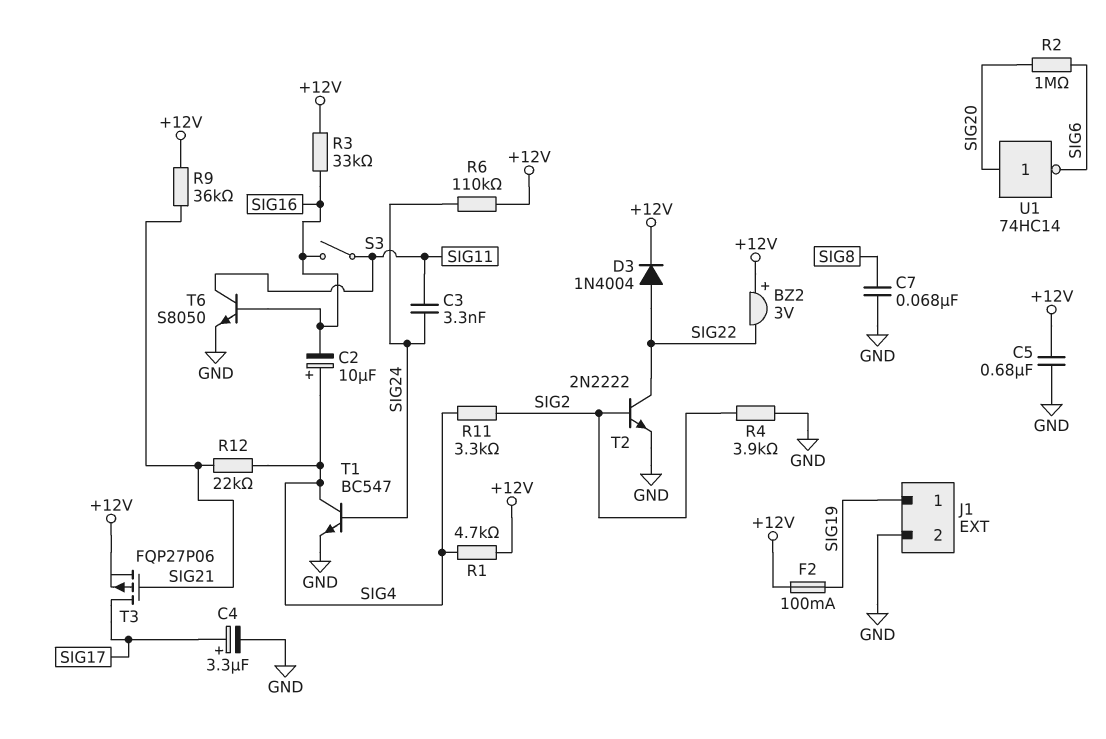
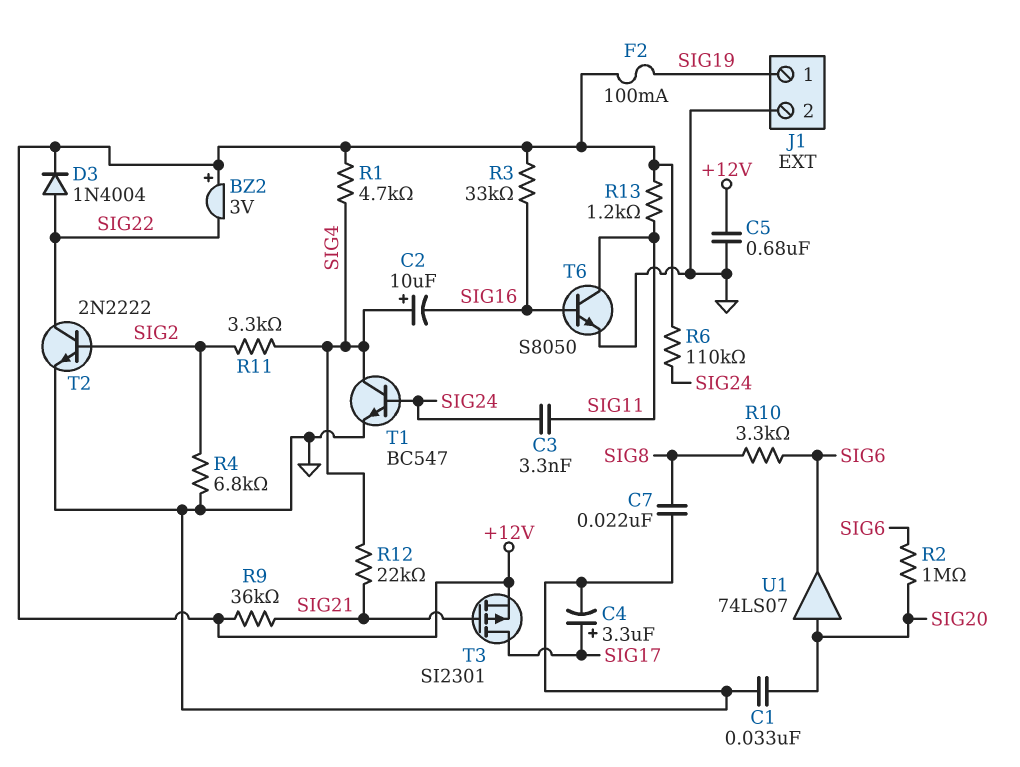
C1: none -> 33nF (GND, SIG20)
C7: 68nF (GND, SIG8) -> 22nF (GND, SIG8)
R4: 3.9k (GND, SIG2) -> 6.8k (GND, SIG2)
R10: none -> 3.3k (SIG6, SIG8)
R13: none -> 1.2k (+12V, SIG11)
S3: switch (SIG11, SIG16) -> none
T3: PMOS FQP27P06 (G SIG21, D SIG17, S +12V) -> PMOS SI2301 (G SIG21, D SIG17, S +12V)
U1: NOT 74HC14 (in SIG20, out SIG6) -> buffer 74LS07 (in SIG20, out SIG6)

